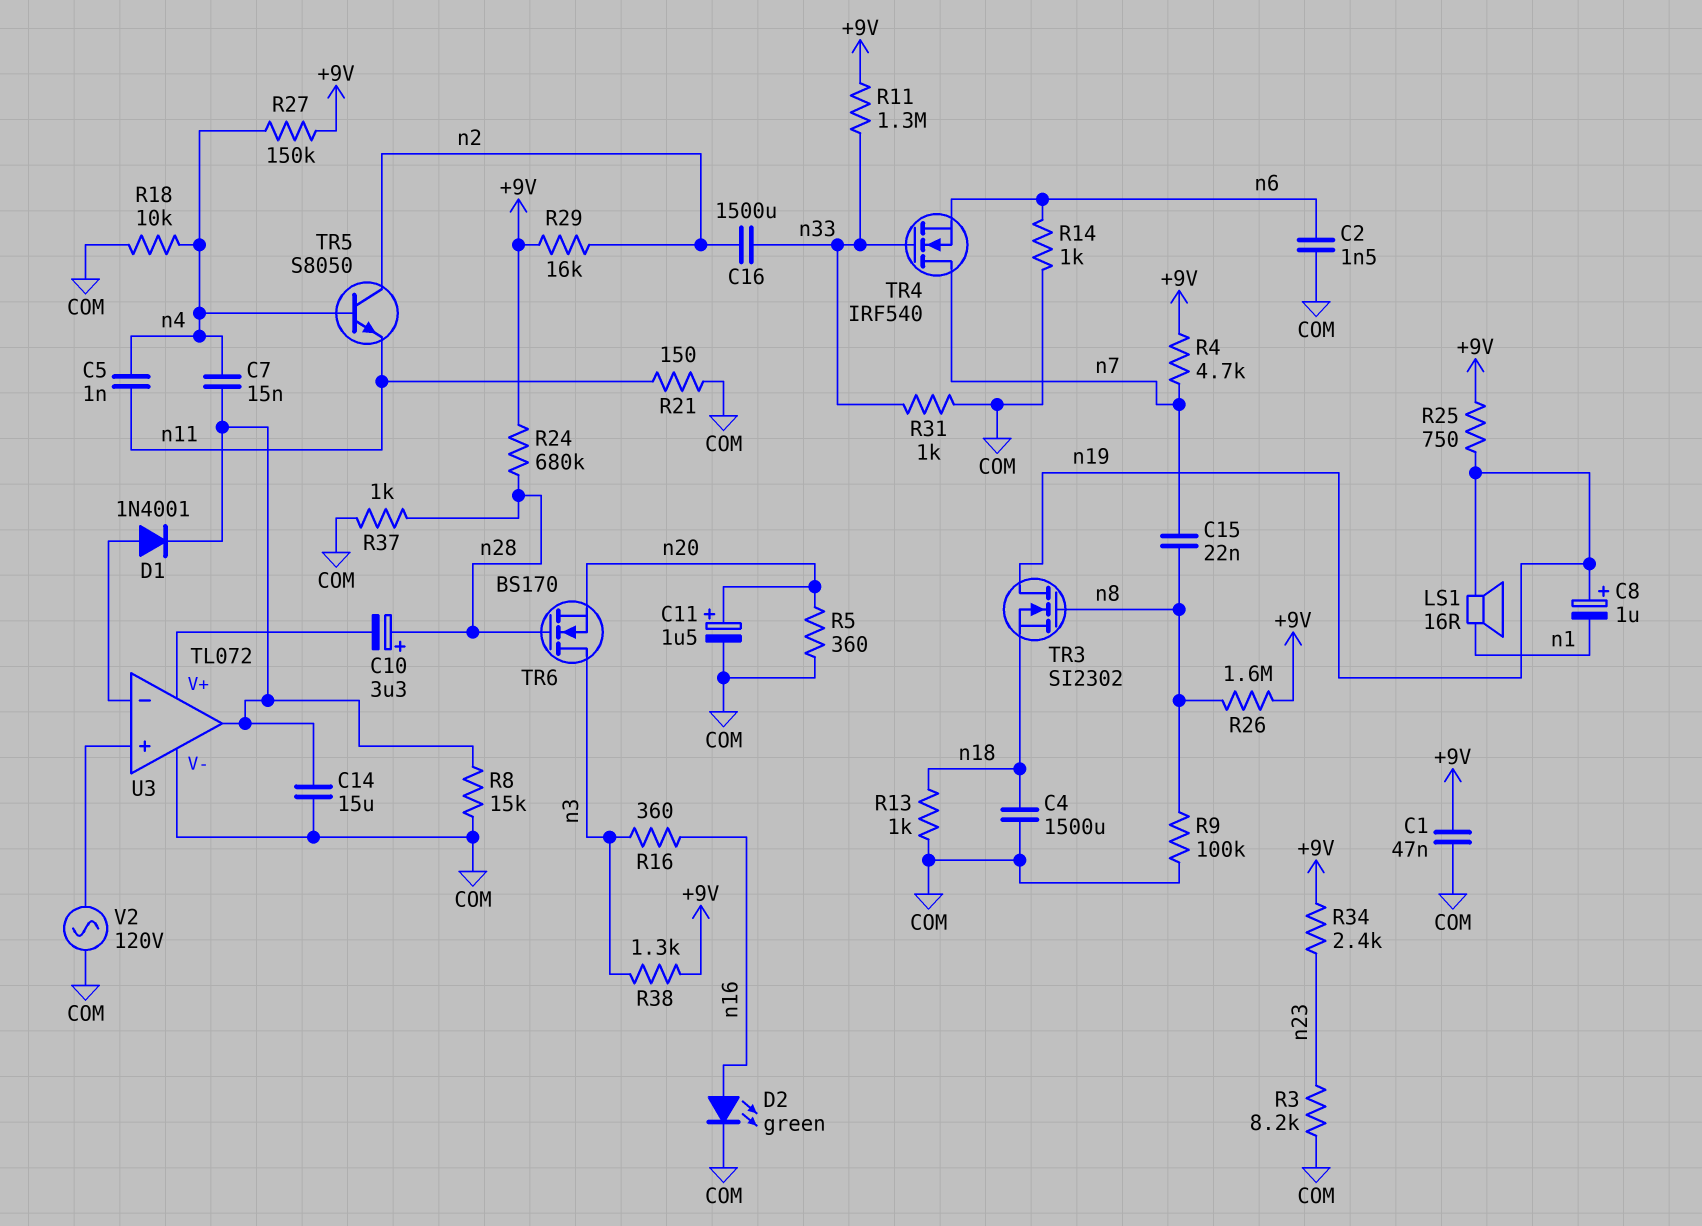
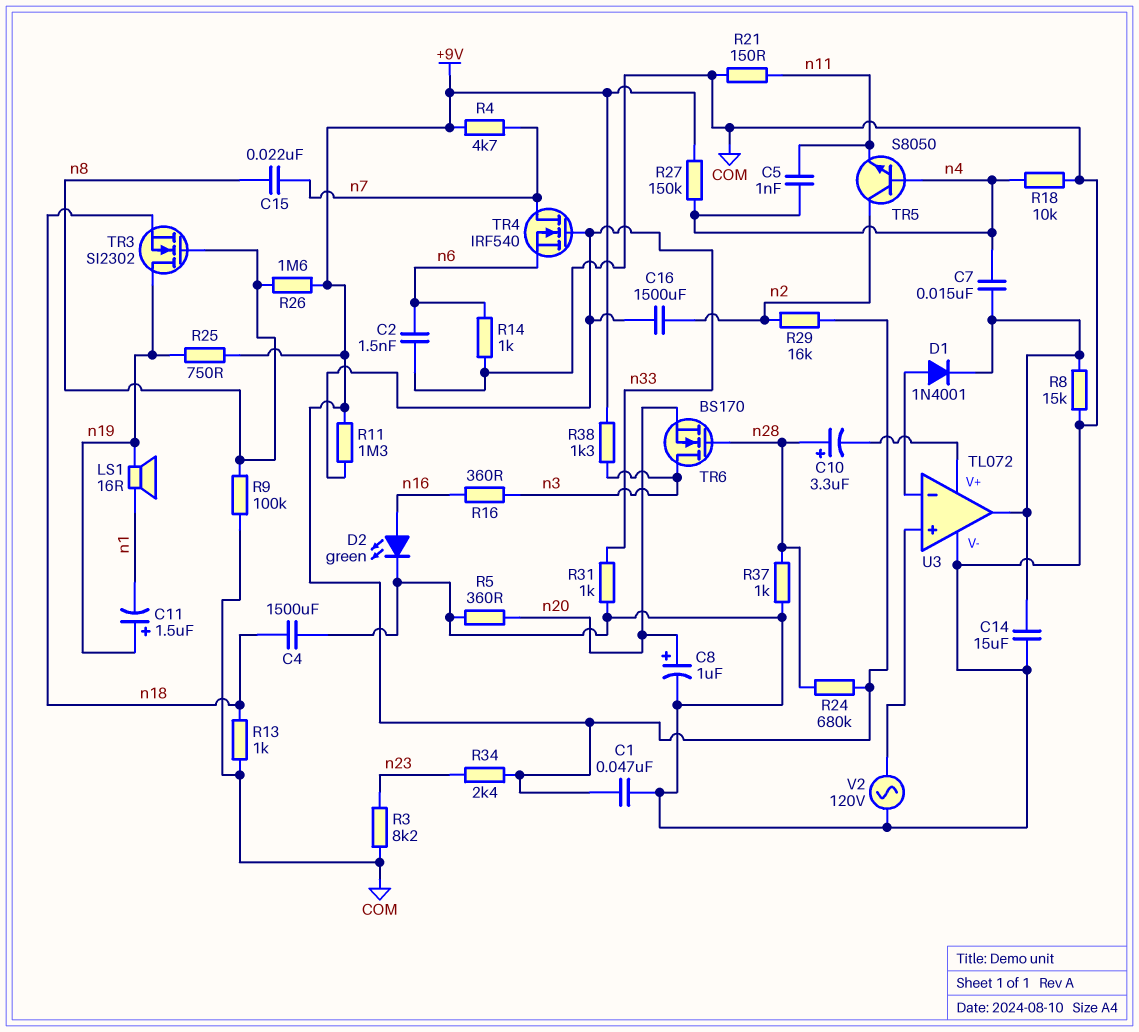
C8: 1uF (plus n19, minus n1) -> 1uF (plus n20, minus COM)
C11: 1.5uF (plus n20, minus COM) -> 1.5uF (plus n19, minus n1)

